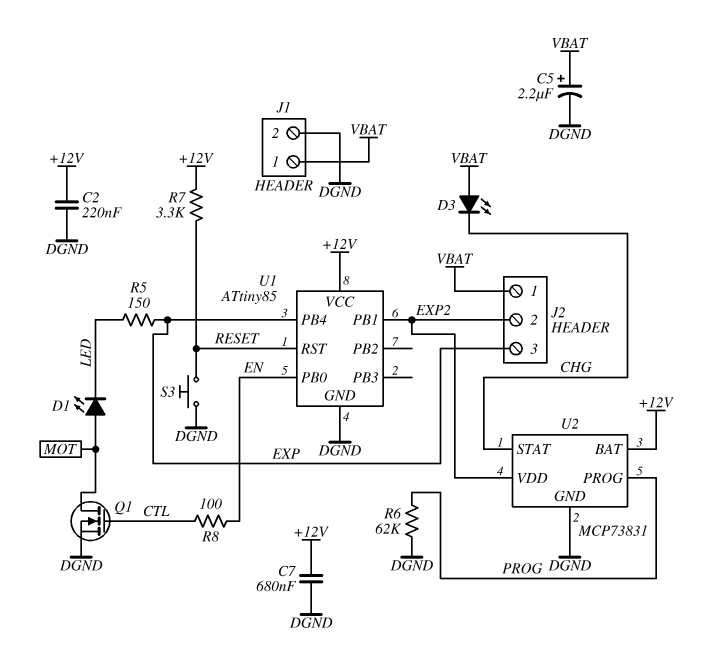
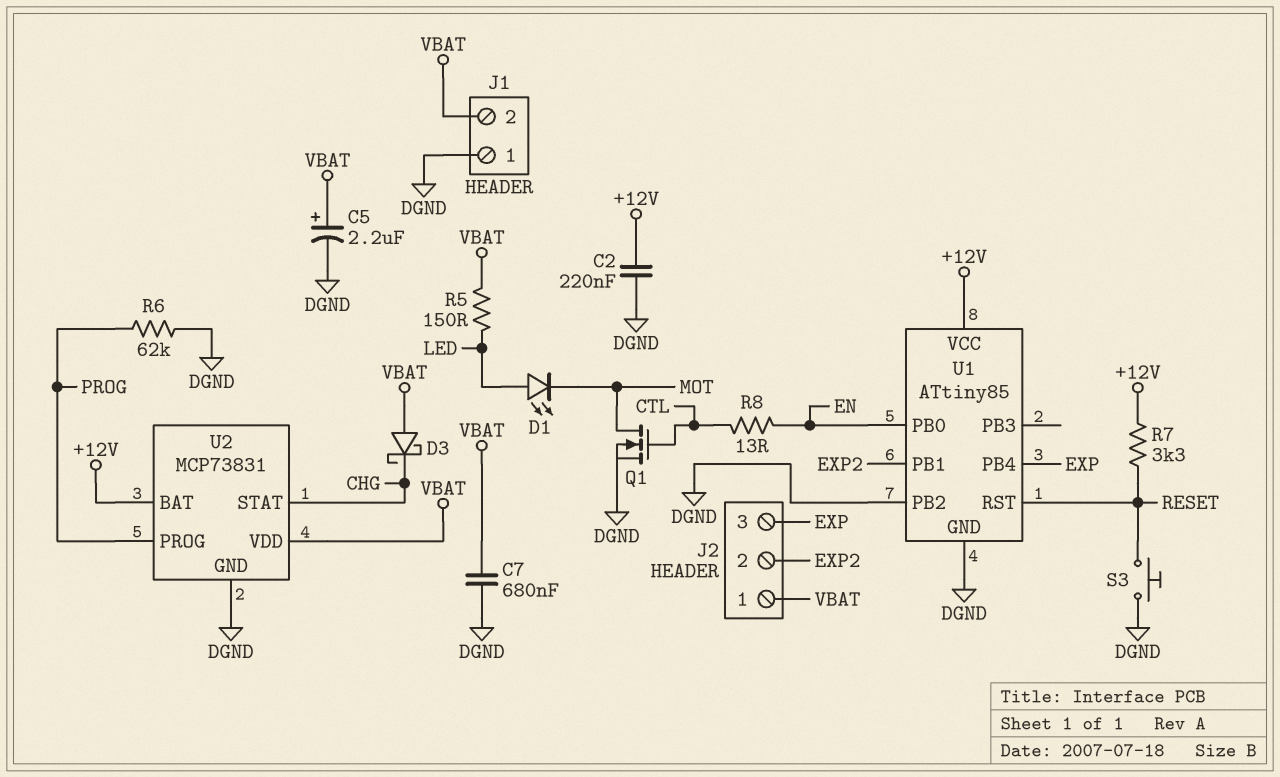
C7: 680nF (+12V, DGND) -> 680nF (DGND, VBAT)
D1: LED (A MOT, K LED) -> LED (A LED, K MOT)
D3: LED (A VBAT, K CHG) -> schottky (A VBAT, K CHG)
J1 pin 1: VBAT -> DGND
J1 pin 2: DGND -> VBAT
R5: 150 (EXP, LED) -> 150 (LED, VBAT)
R8: 100 (CTL, EN) -> 13 (CTL, EN)
U1 pin PB2: none -> DGND
U2 pin VDD: EXP2 -> VBAT

